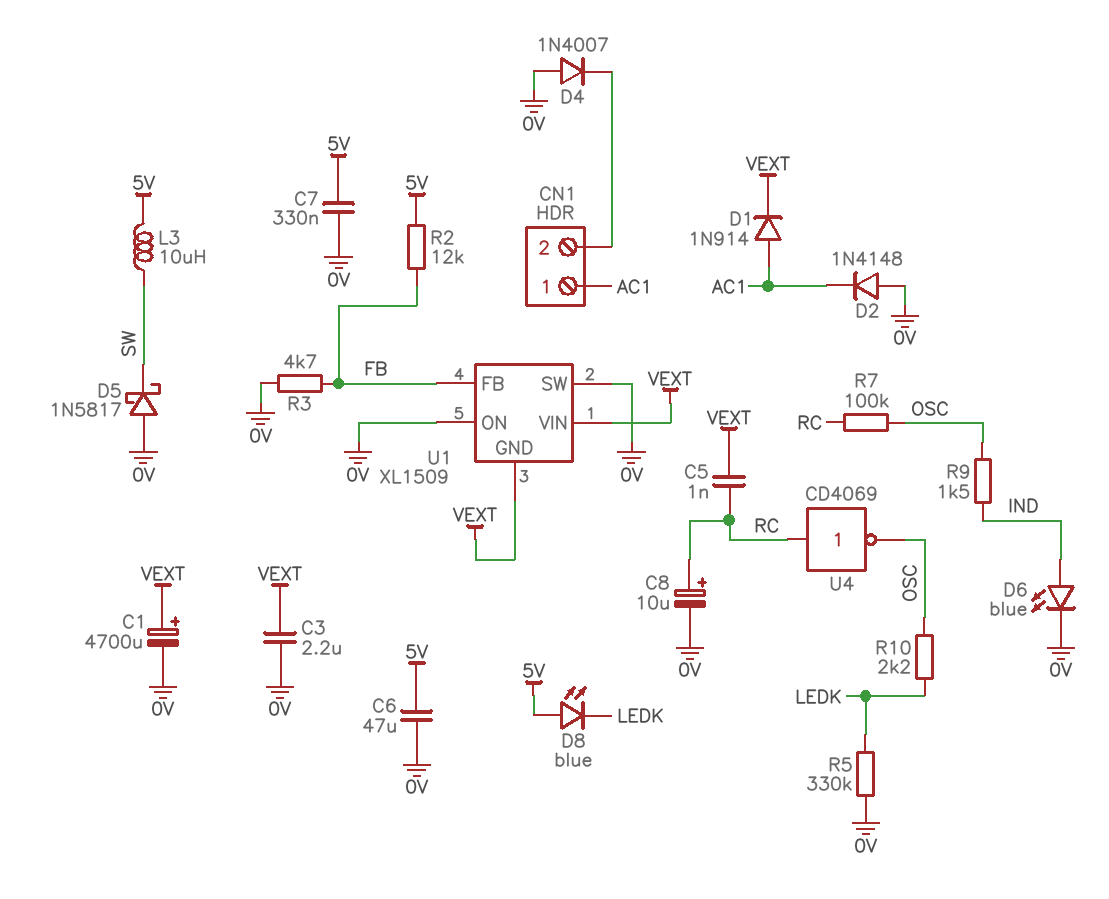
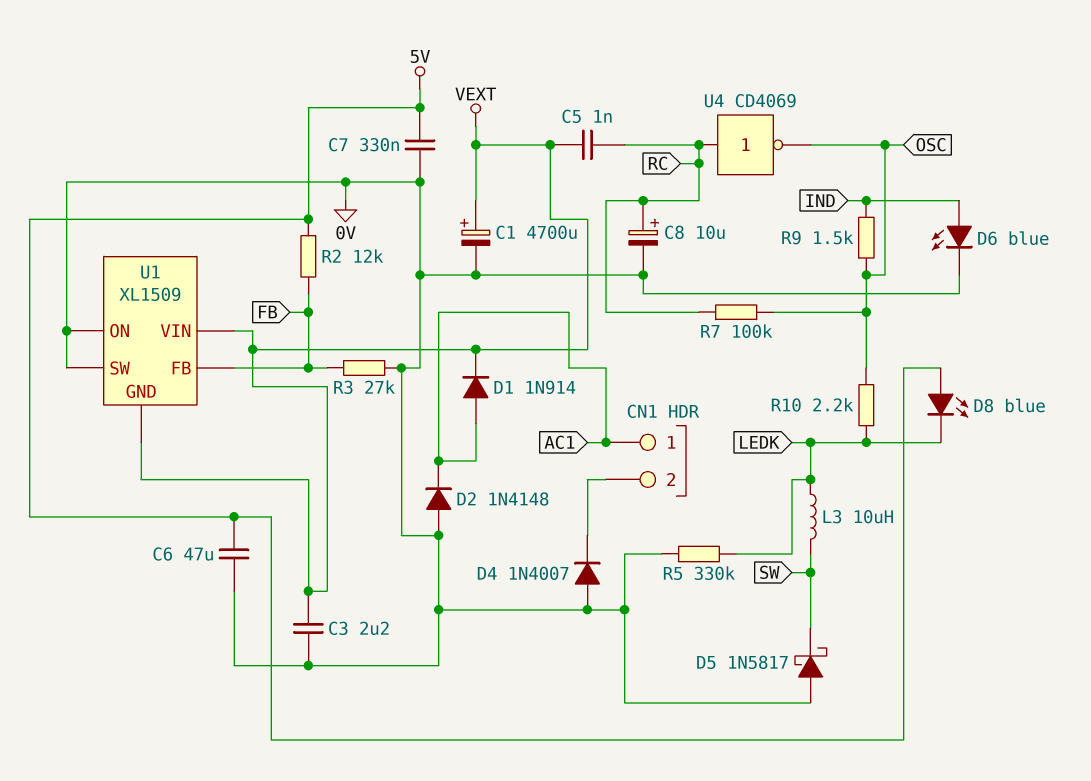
L3: 10uH (5V, SW) -> 10uH (LEDK, SW)
R3: 4.7k (0V, FB) -> 27k (0V, FB)

